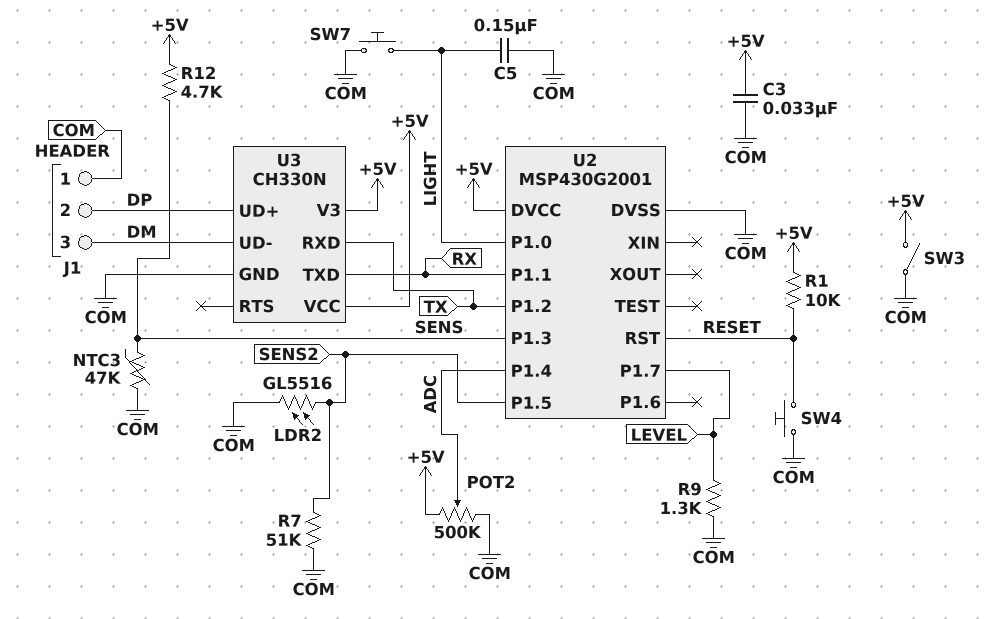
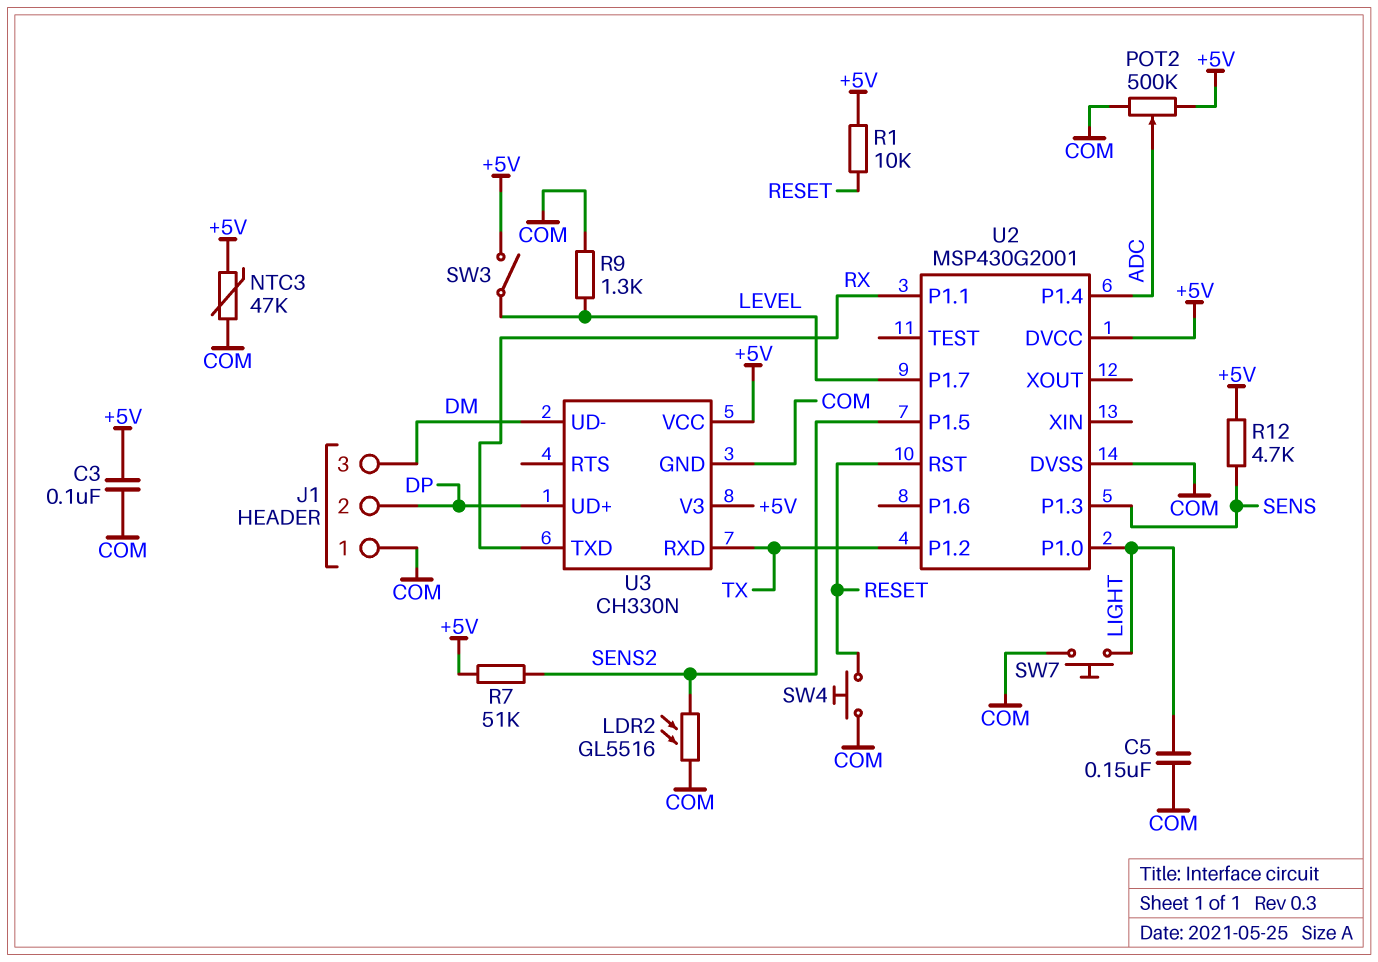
C3: 33nF (+5V, COM) -> 100nF (+5V, COM)
NTC3: 47k (COM, SENS) -> 47k (+5V, COM)
R7: 51k (COM, SENS2) -> 51k (+5V, SENS2)
SW3: switch (+5V, COM) -> switch (+5V, LEVEL)

